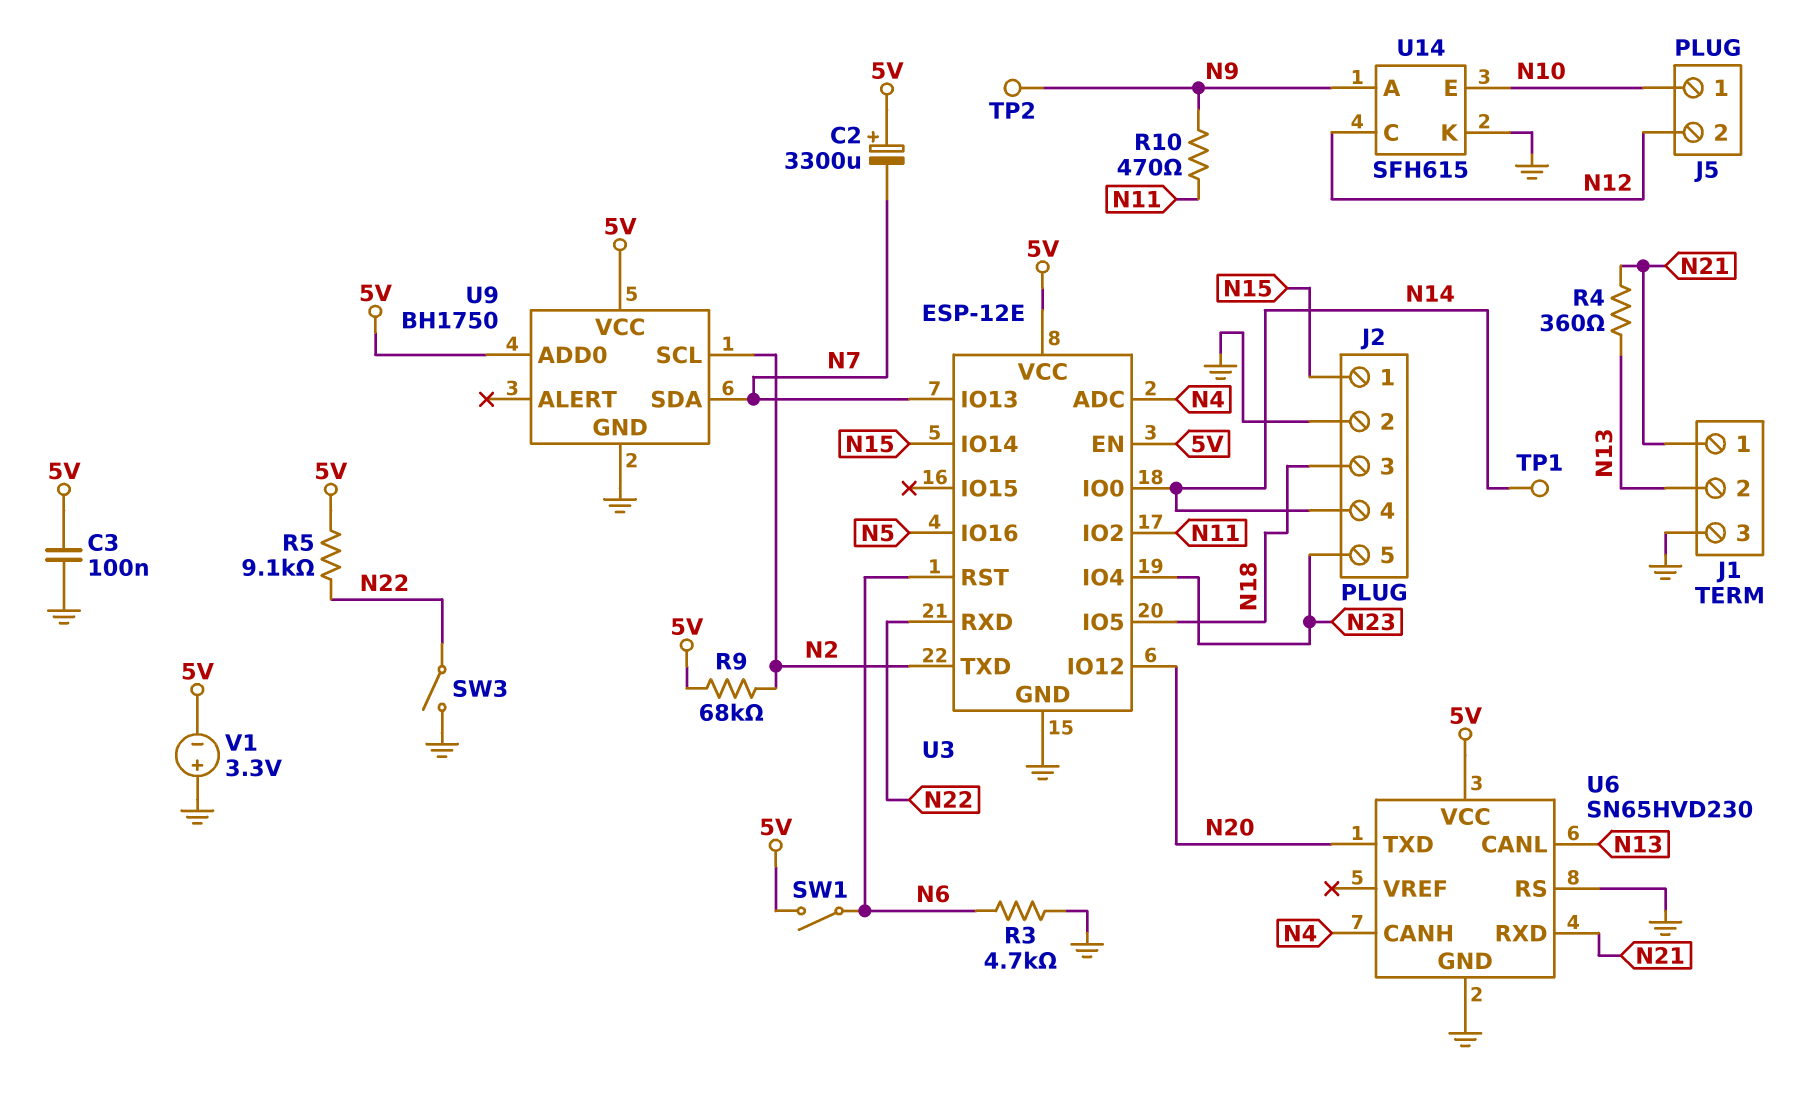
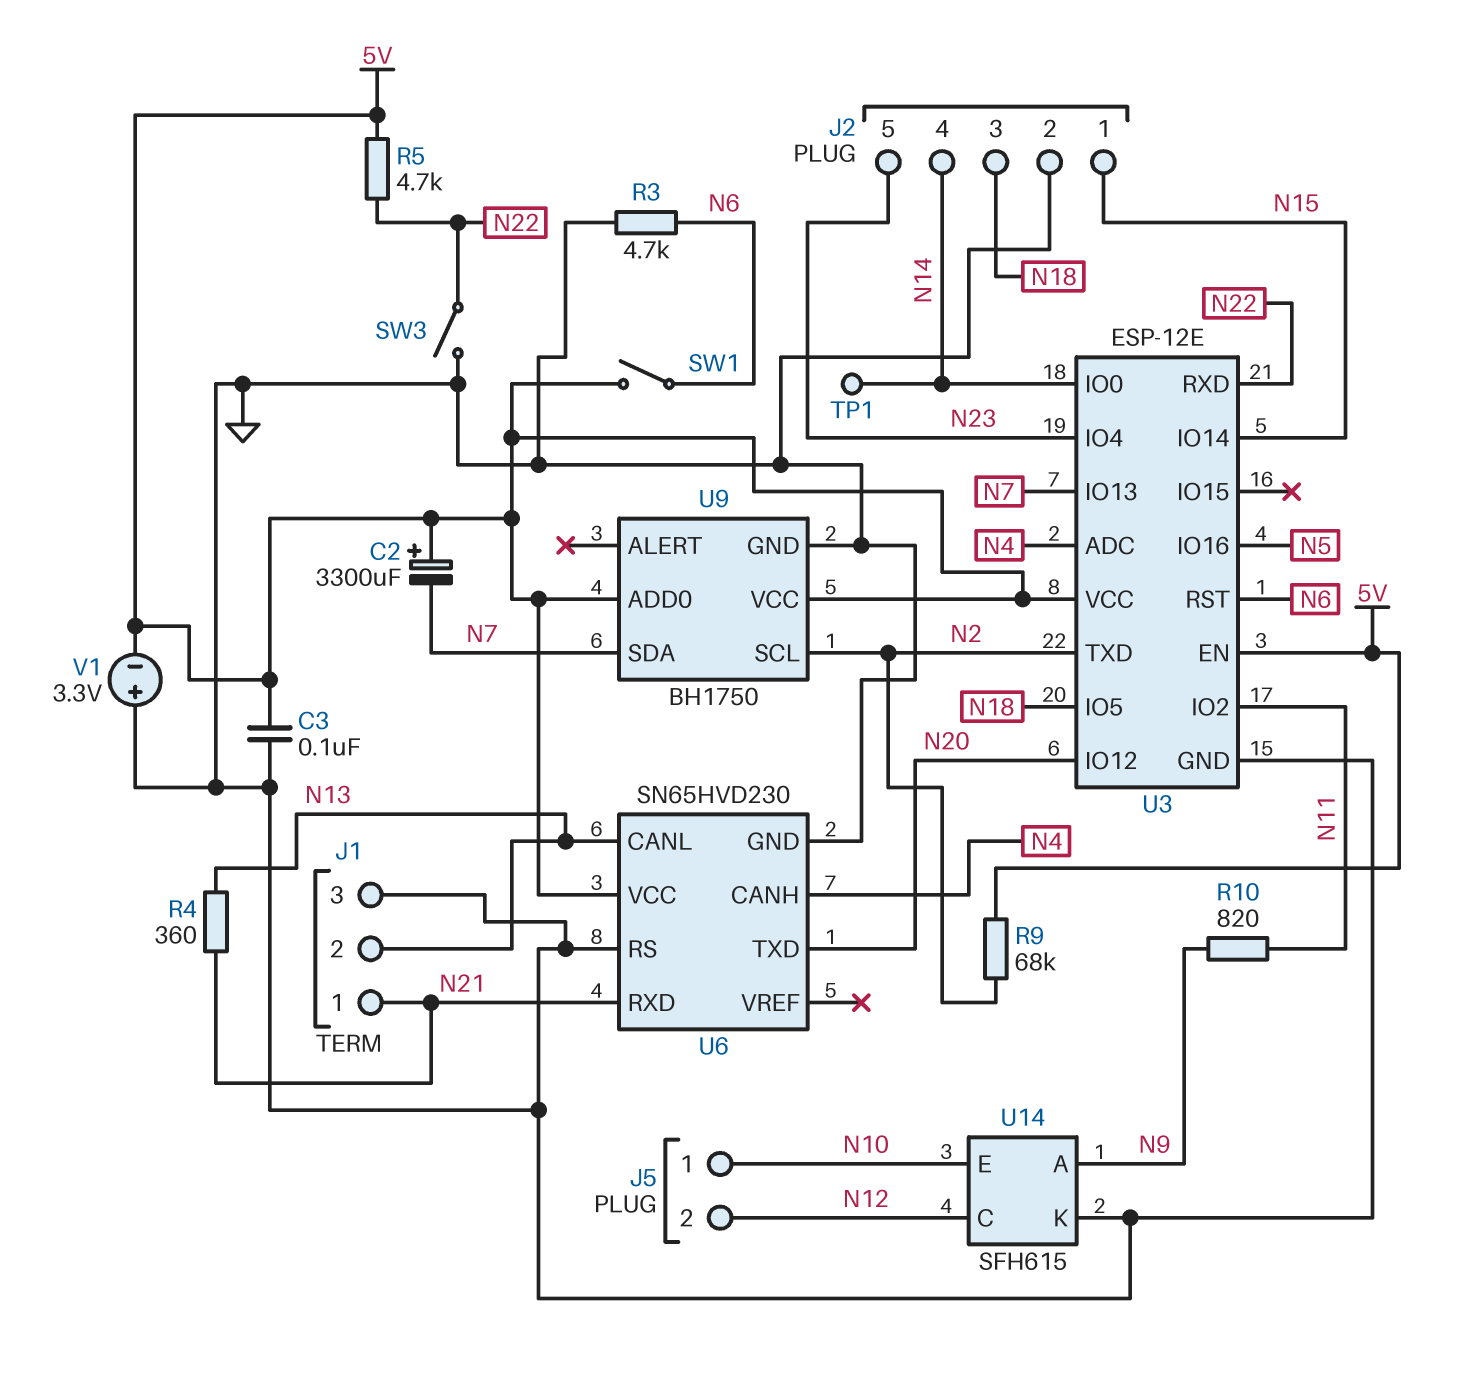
R5: 9.1k (5V, N22) -> 4.7k (5V, N22)
R10: 470 (N9, N11) -> 820 (N9, N11)
TP2: test point (N9) -> none

